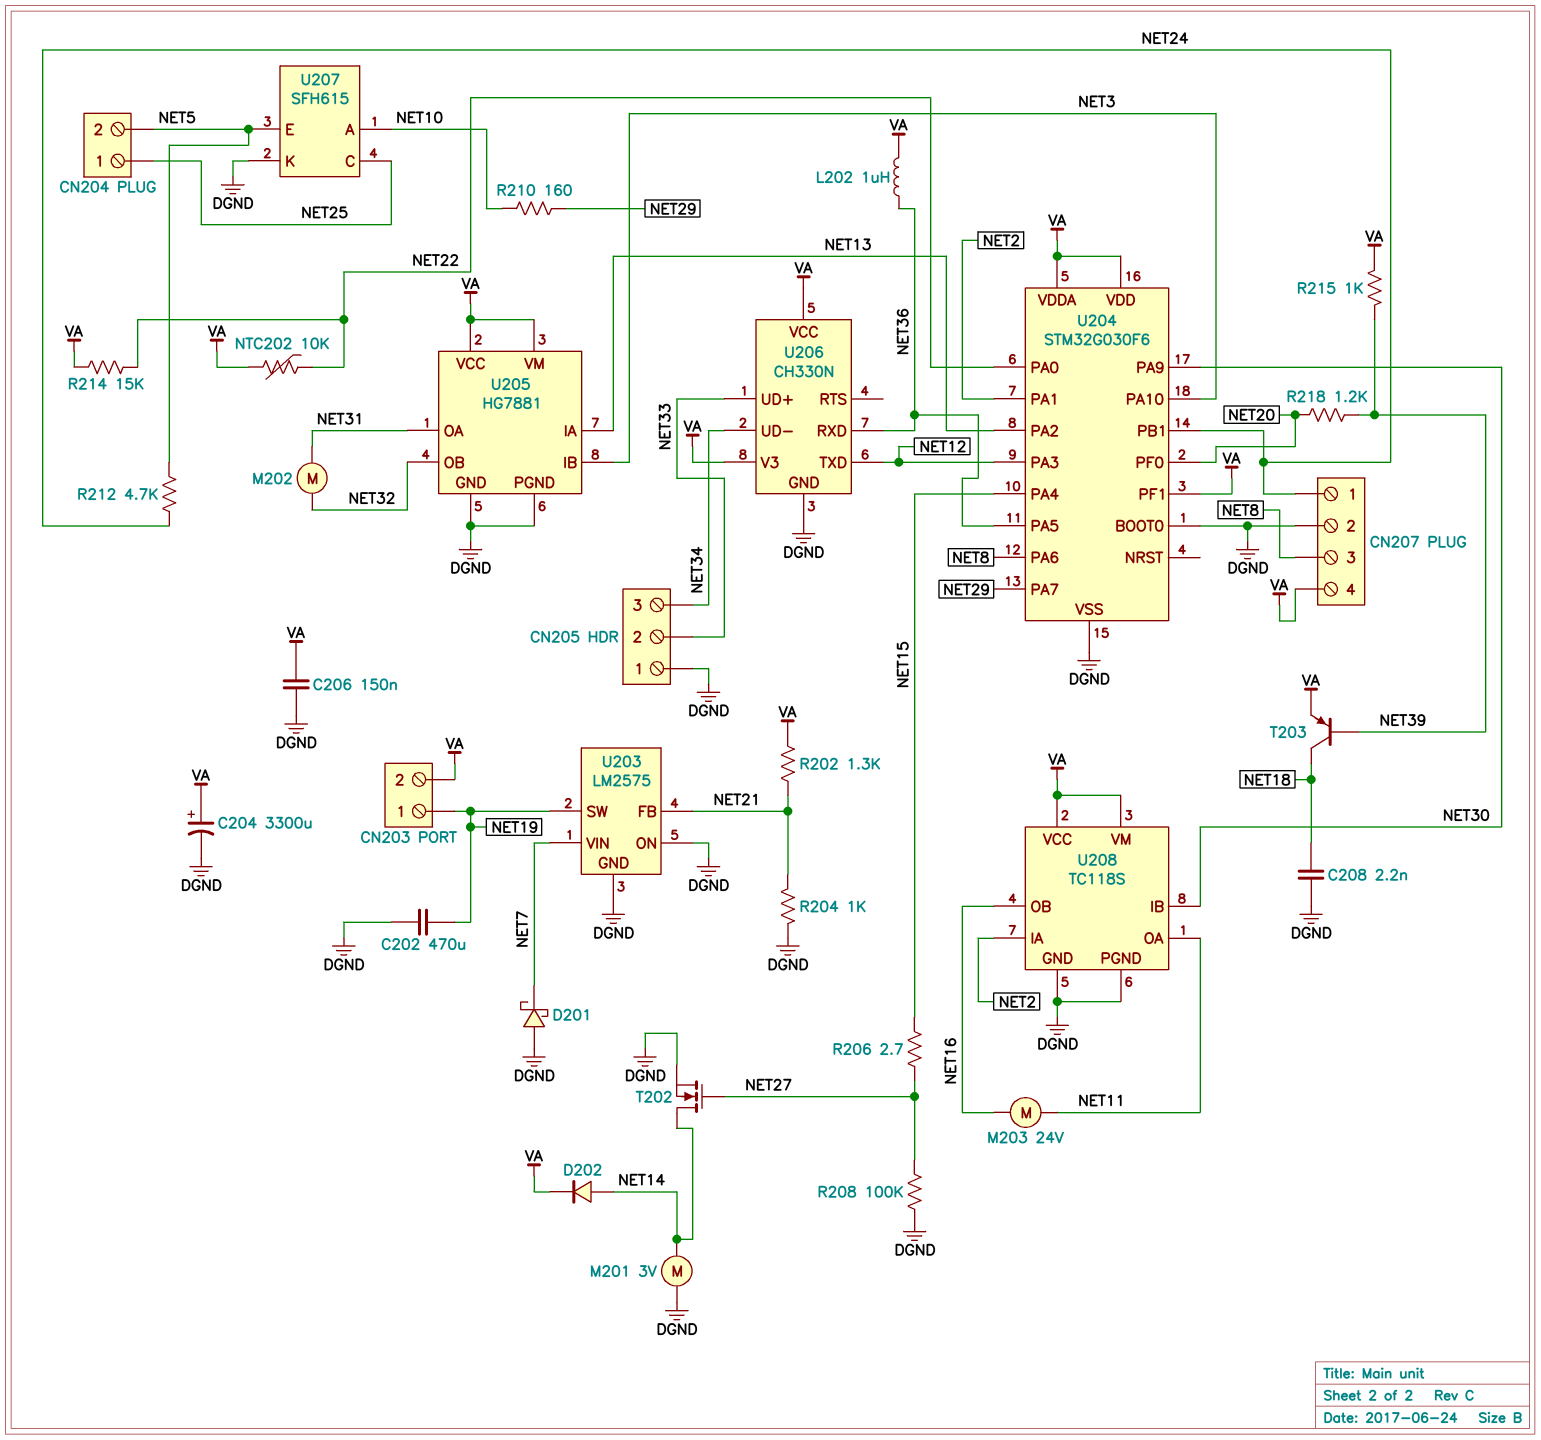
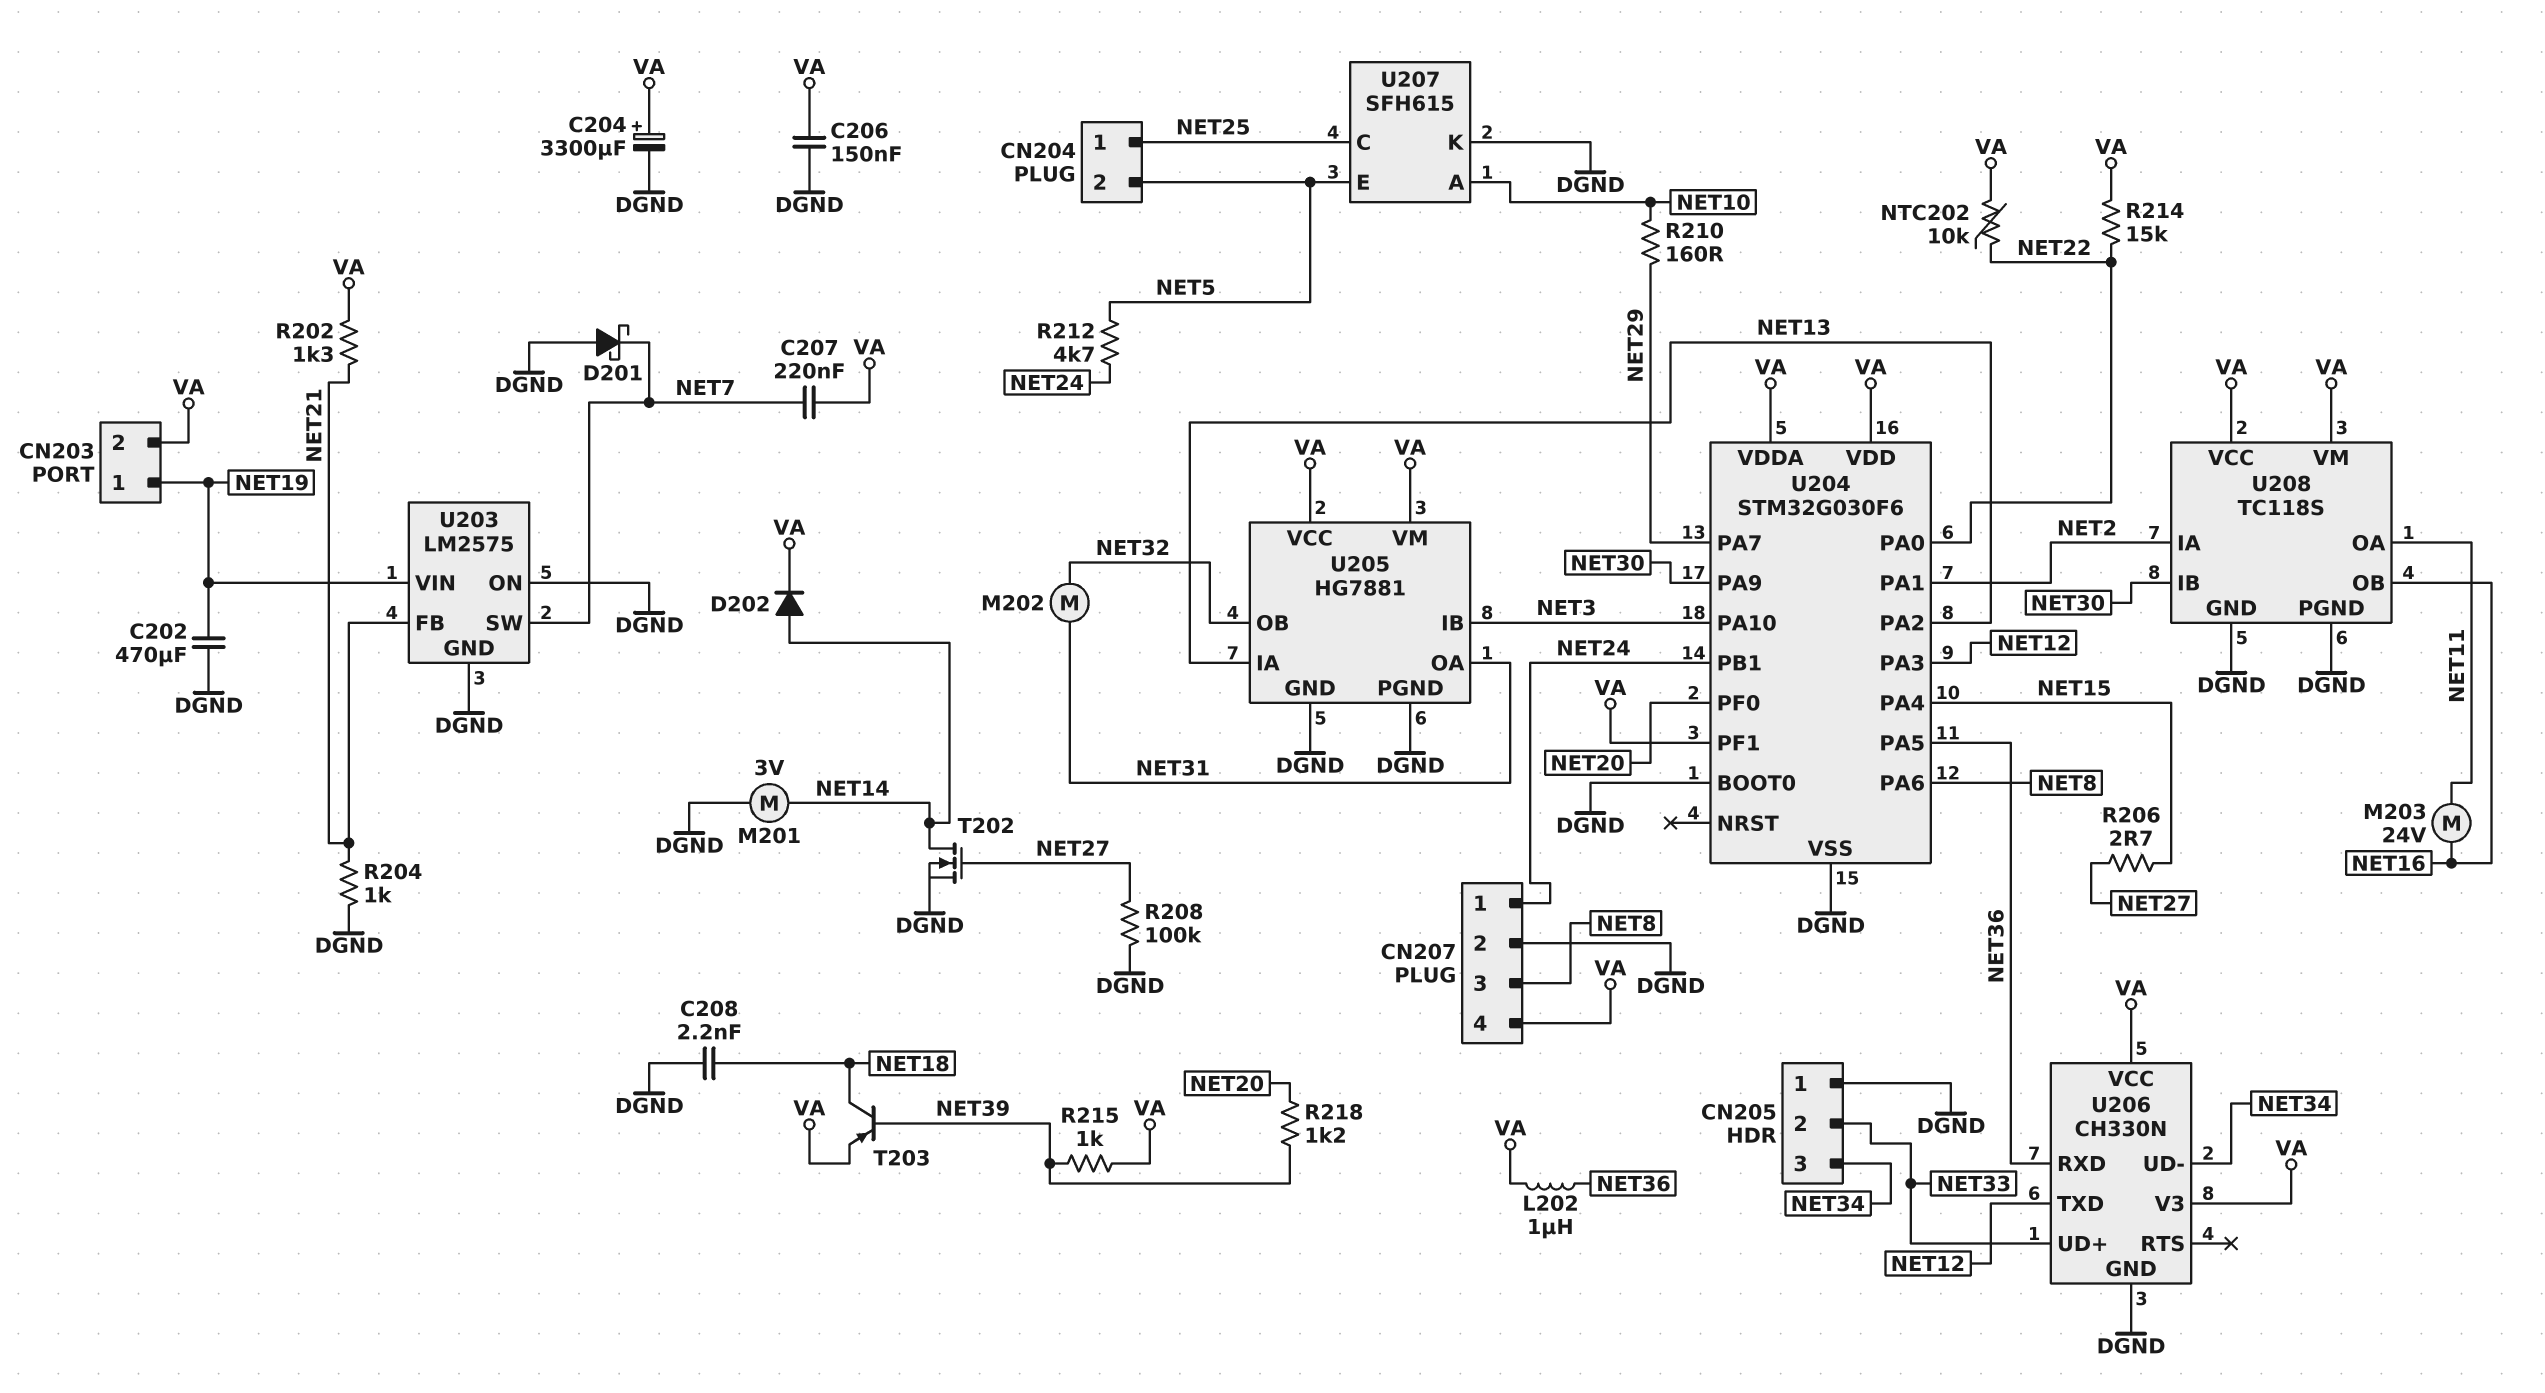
C207: none -> 220nF (NET7, VA)
U203 pin SW: NET19 -> NET7
U203 pin VIN: NET7 -> NET19

